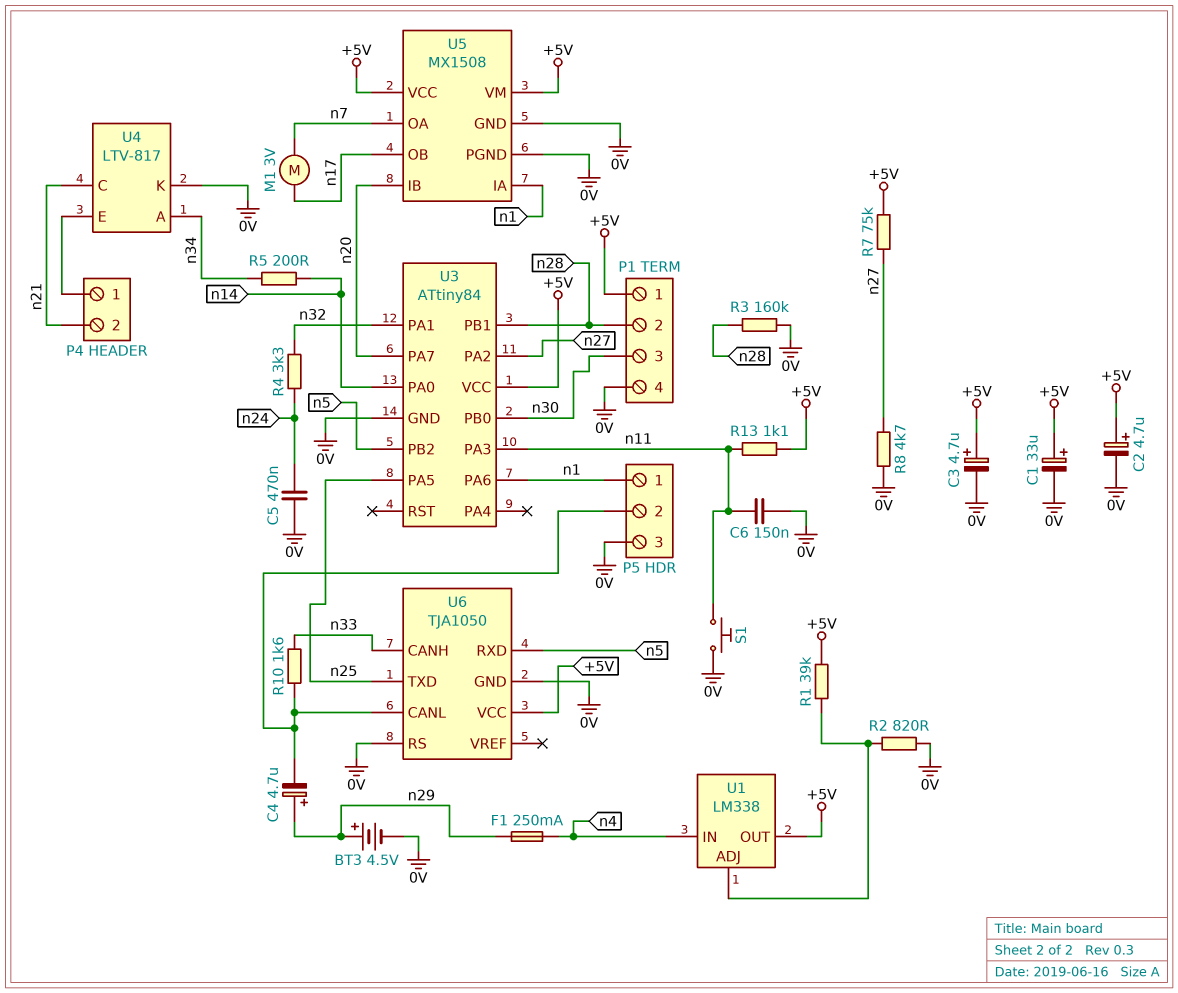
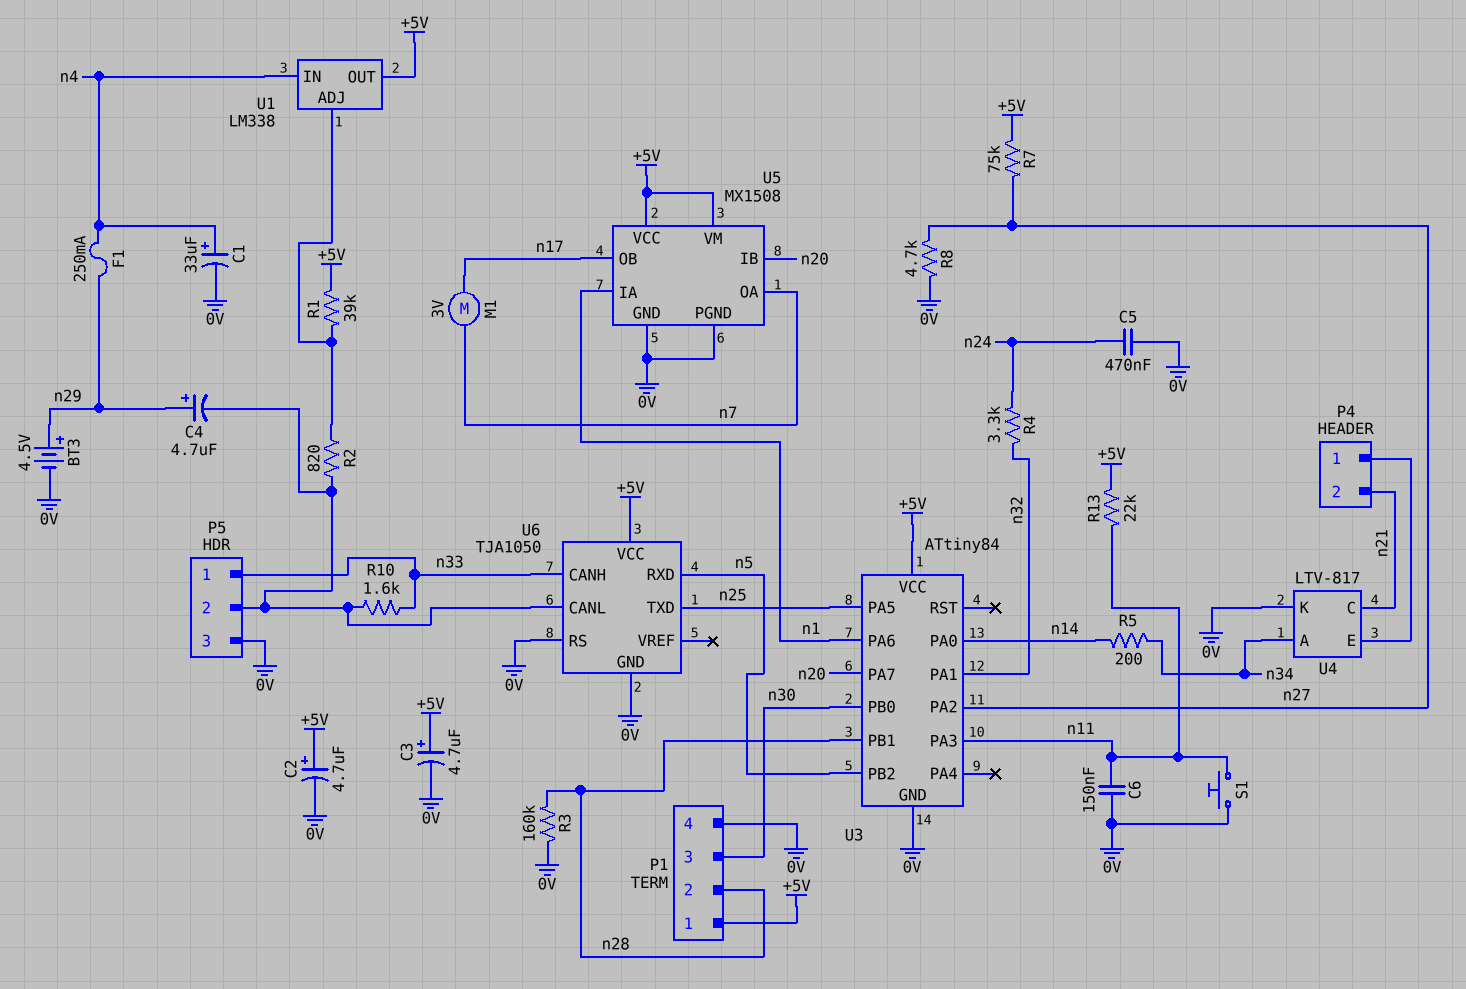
C1: 33uF (plus +5V, minus 0V) -> 33uF (plus n4, minus 0V)
P5 pin 1: n1 -> n33
R2: 820 (0V, U1/ADJ) -> 820 (P5/2, U1/ADJ)
R13: 1.1k (+5V, n11) -> 22k (+5V, n11)

